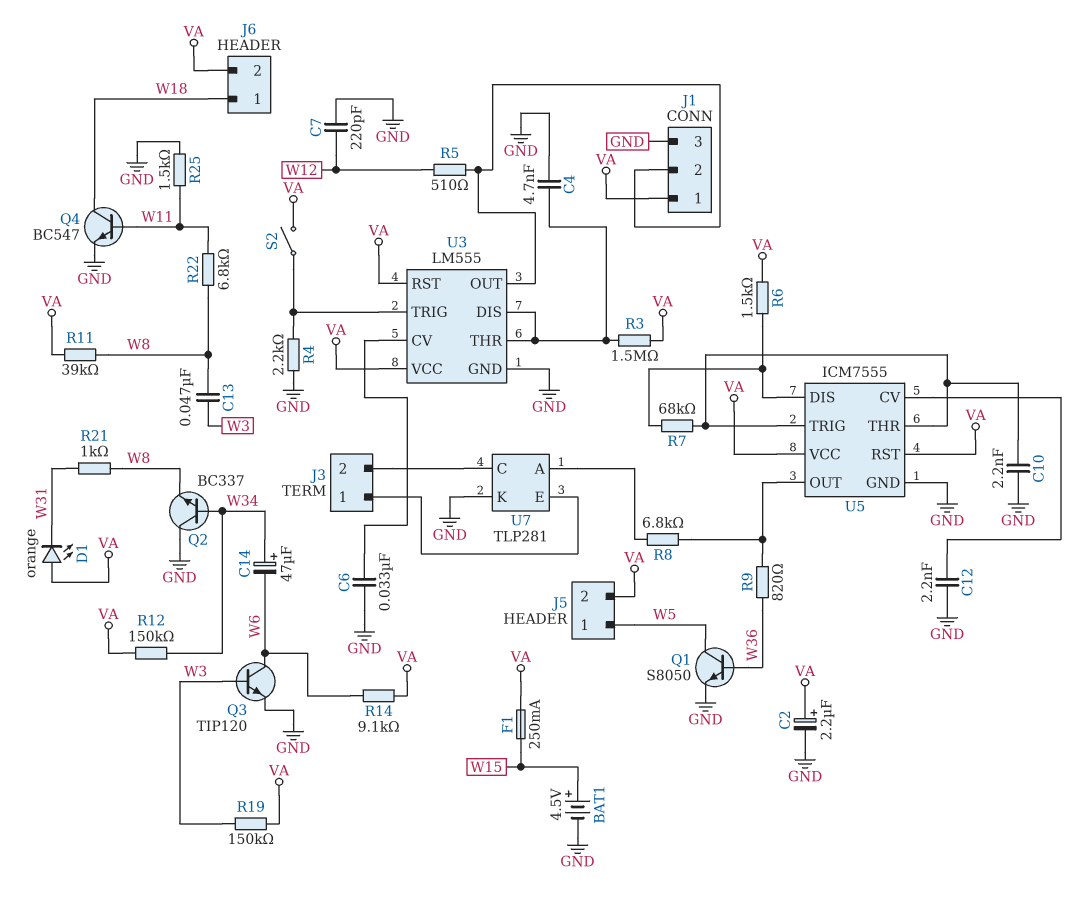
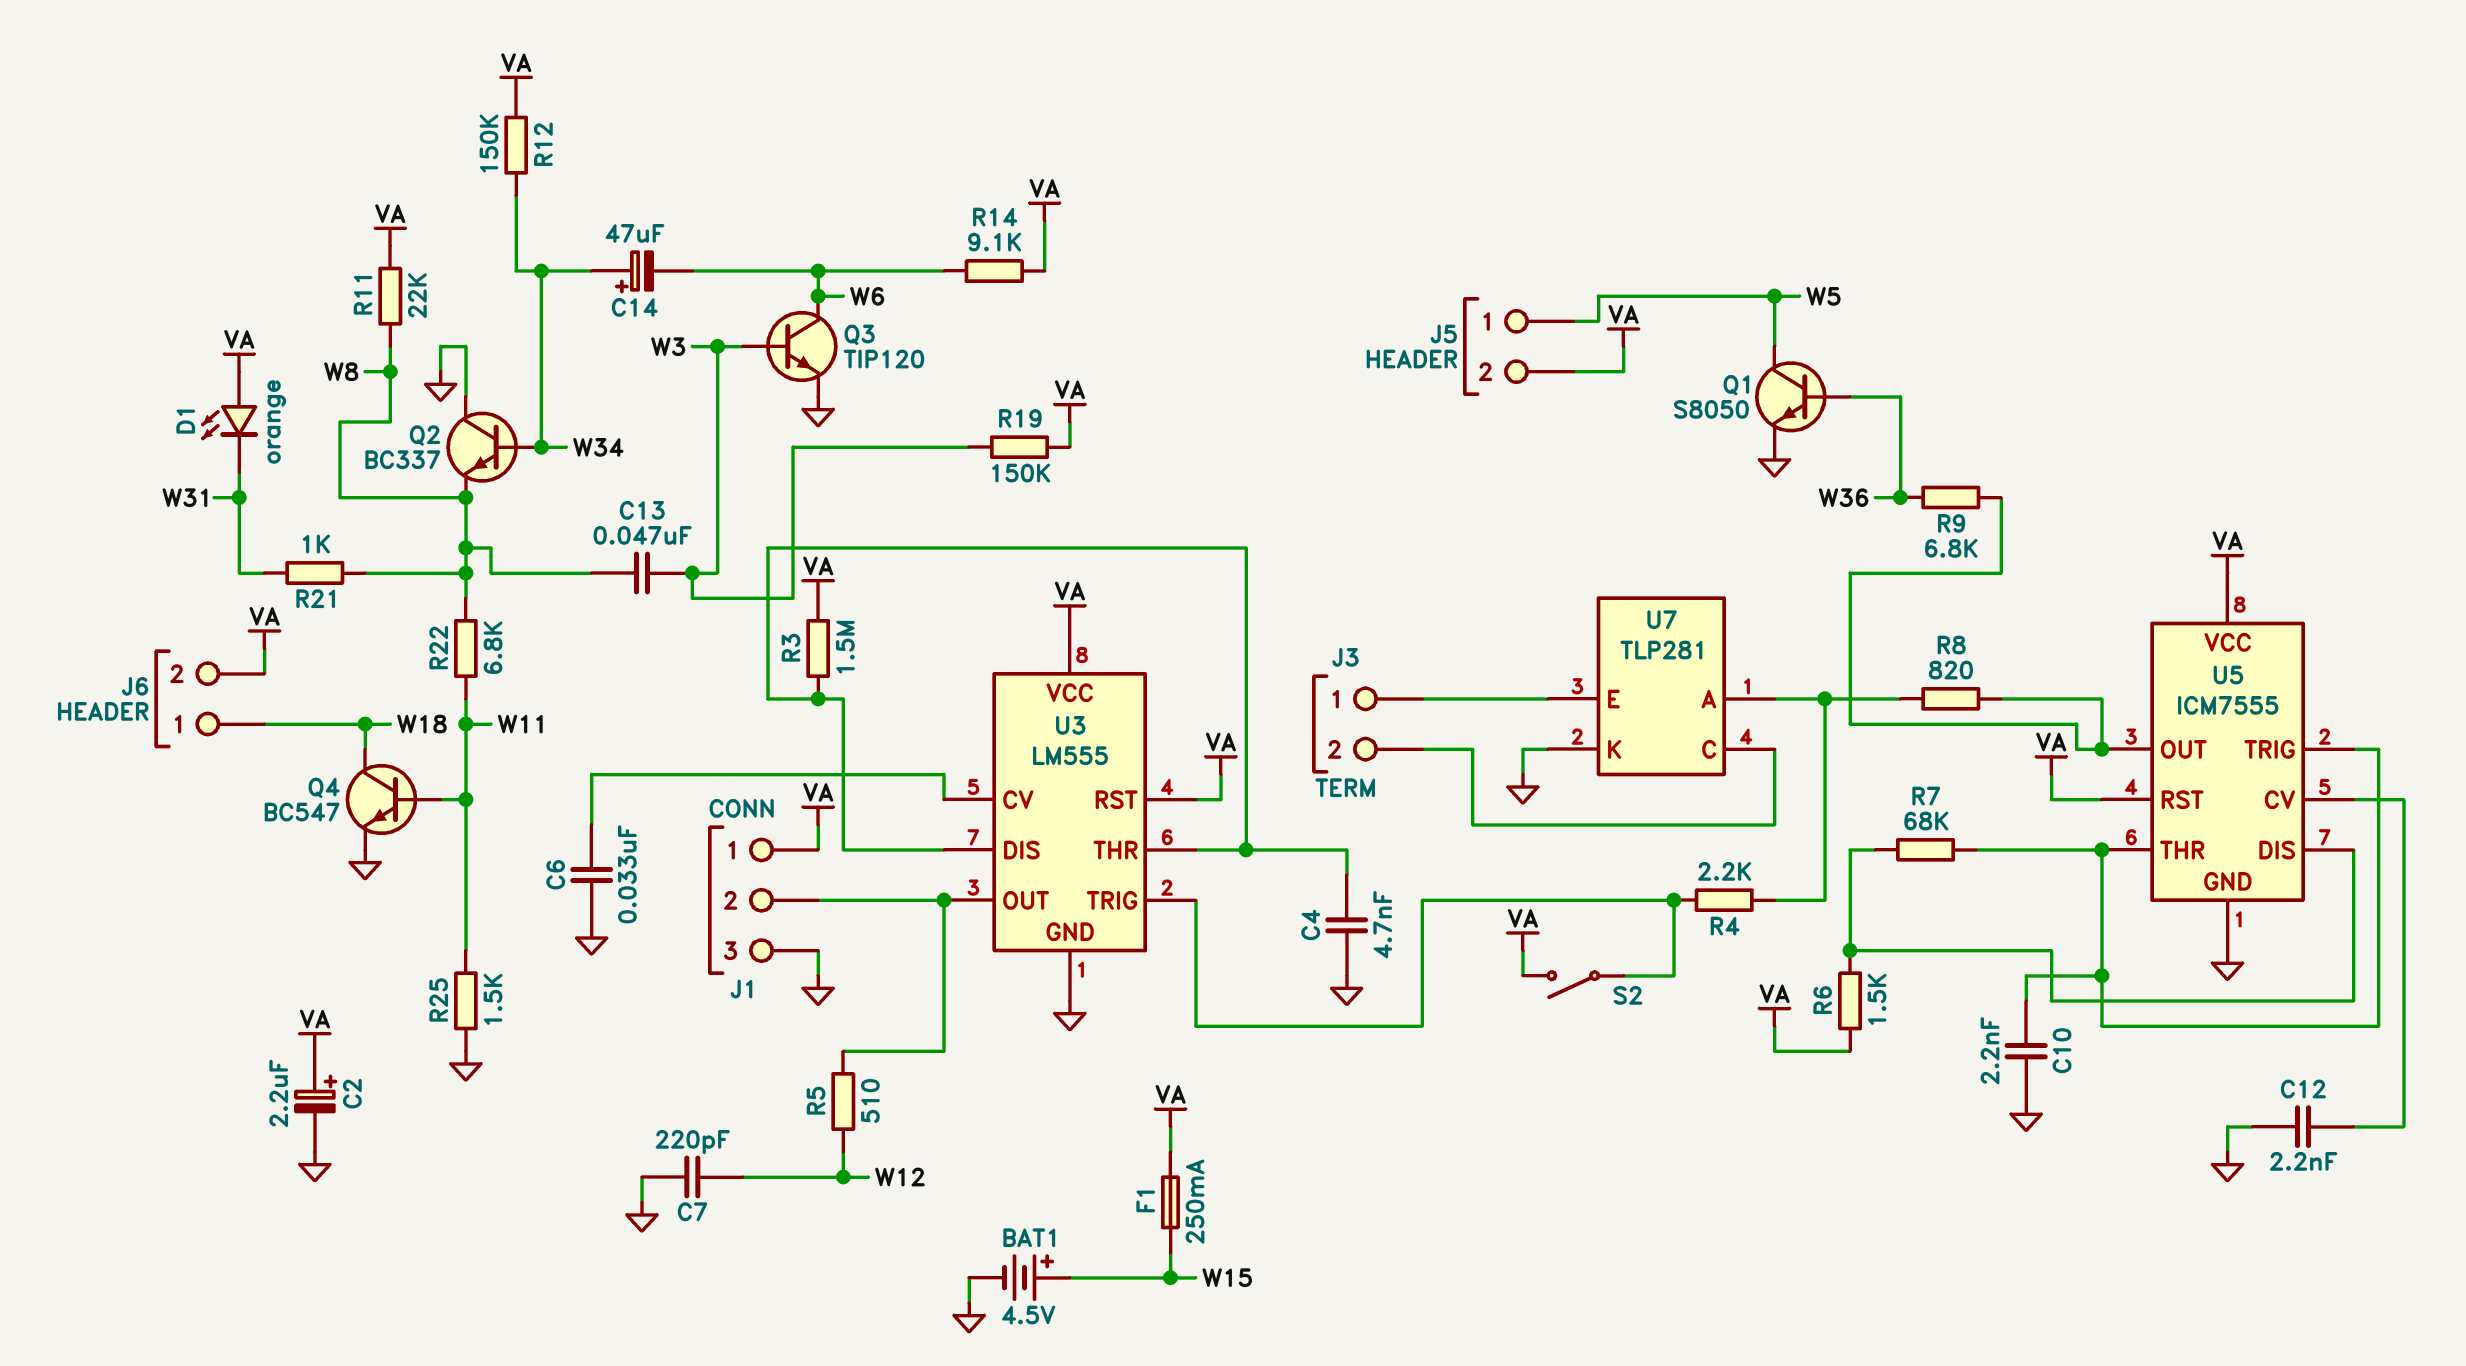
R4: 2.2k (GND, U3/TRIG) -> 2.2k (U3/TRIG, U7/A)
R8: 6.8k (U5/OUT, U7/A) -> 820 (U5/OUT, U7/A)
R9: 820 (U5/OUT, W36) -> 6.8k (U5/OUT, W36)
R11: 39k (VA, W8) -> 22k (VA, W8)

